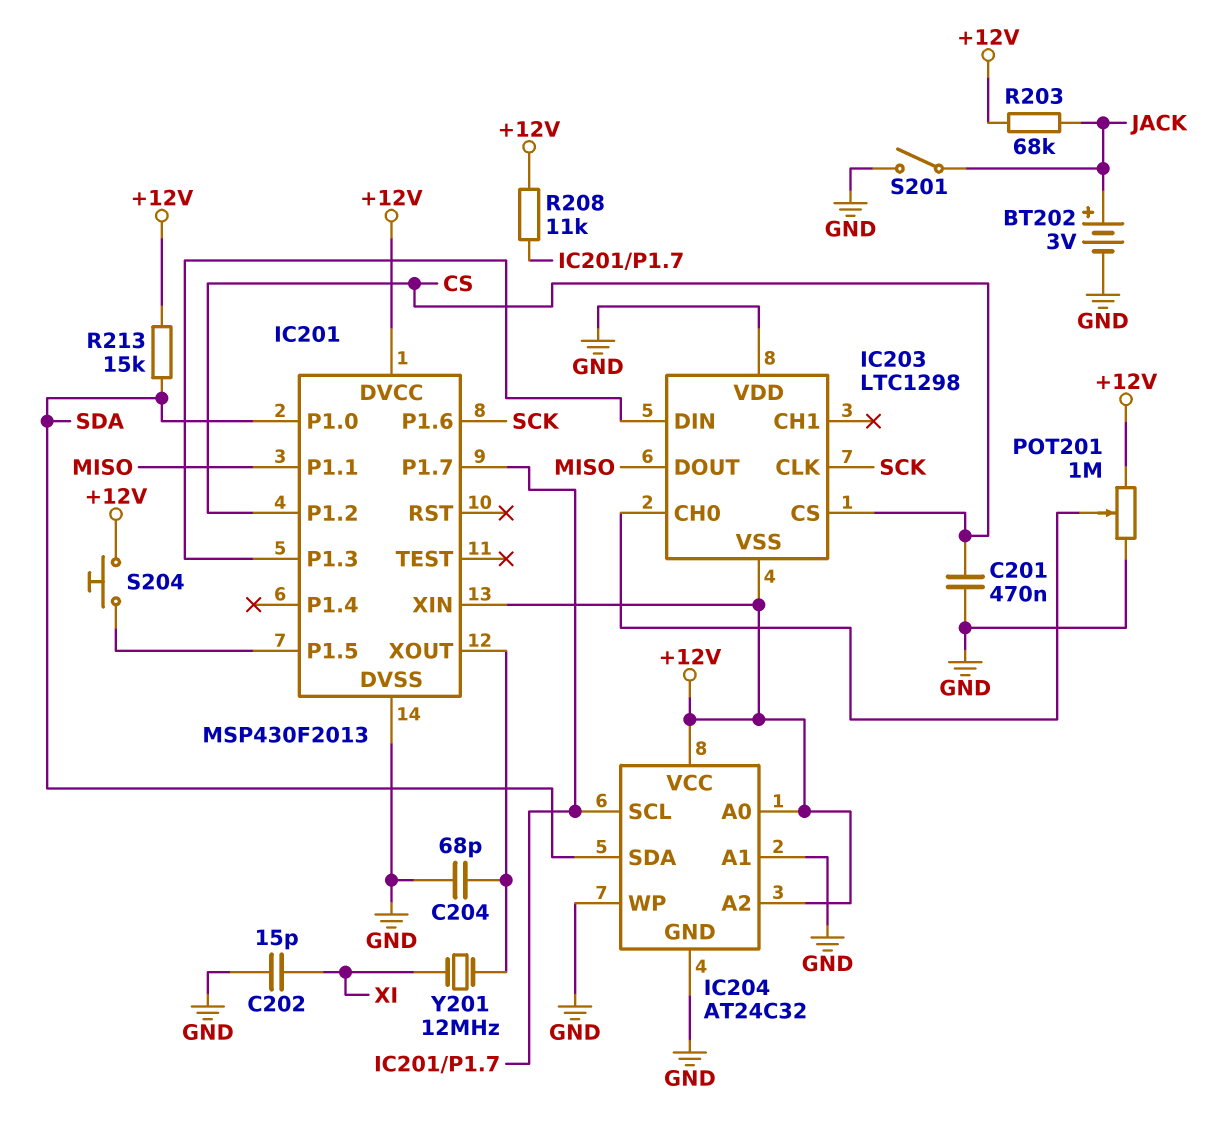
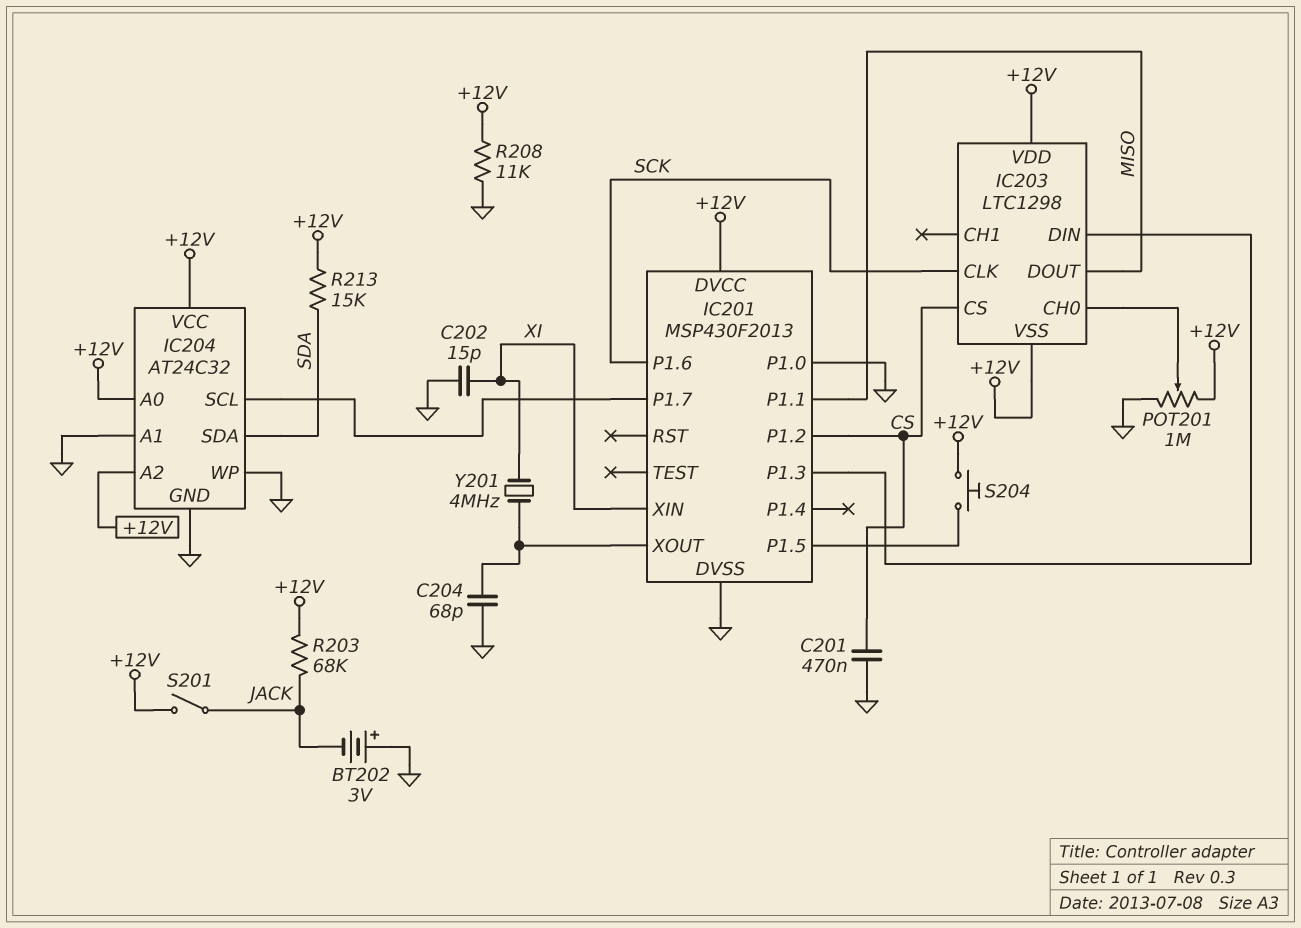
BT202: 3V (plus JACK, minus GND) -> 3V (plus GND, minus JACK)
IC201 pin P1.0: SDA -> GND
IC201 pin XIN: +12V -> XI
IC203 pin VDD: GND -> +12V
R208: 11k (+12V, IC201/P1.7) -> 11k (+12V, GND)
S201: switch (GND, JACK) -> switch (+12V, JACK)
Y201: 12MHz (IC201/XOUT, XI) -> 4MHz (IC201/XOUT, XI)

